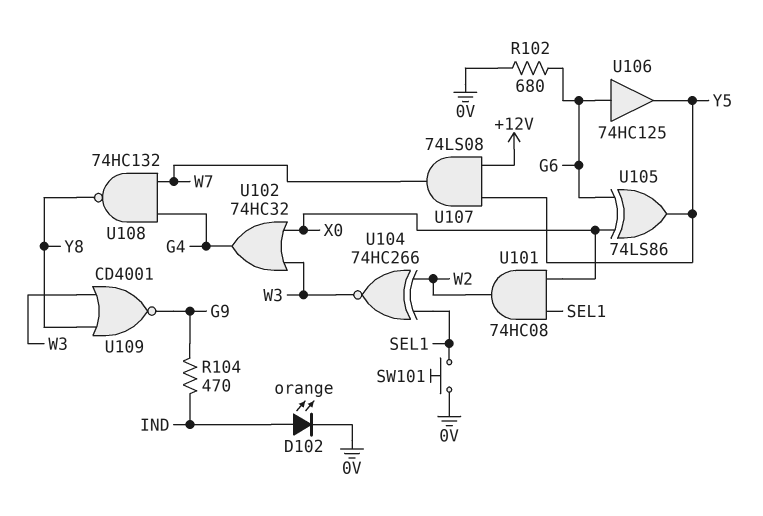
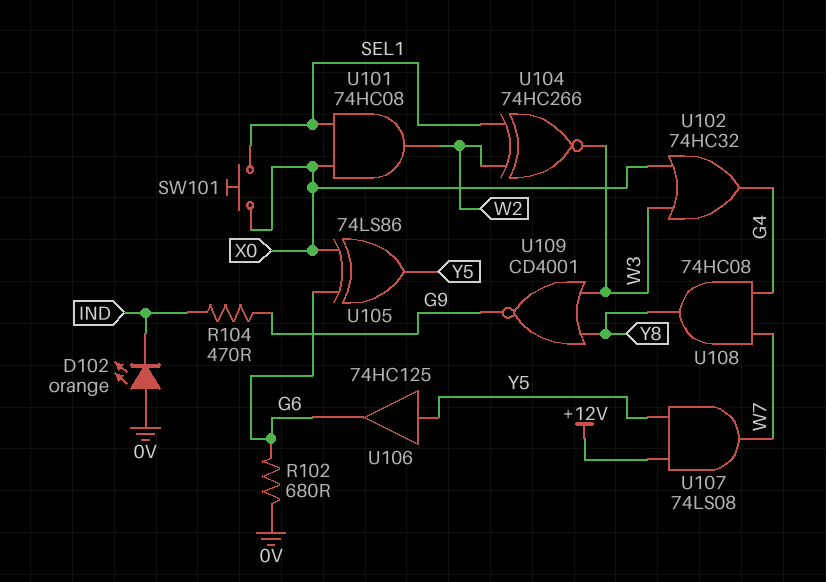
D102: LED orange (A IND, K 0V) -> LED orange (A 0V, K IND)
SW101: button (0V, SEL1) -> button (SEL1, X0)
U106: buffer 74HC125 (in G6, out Y5) -> buffer 74HC125 (in Y5, out G6)
U108: NAND 74HC132 (in G4, in W7, out Y8) -> AND 74HC08 (in G4, in W7, out Y8)

